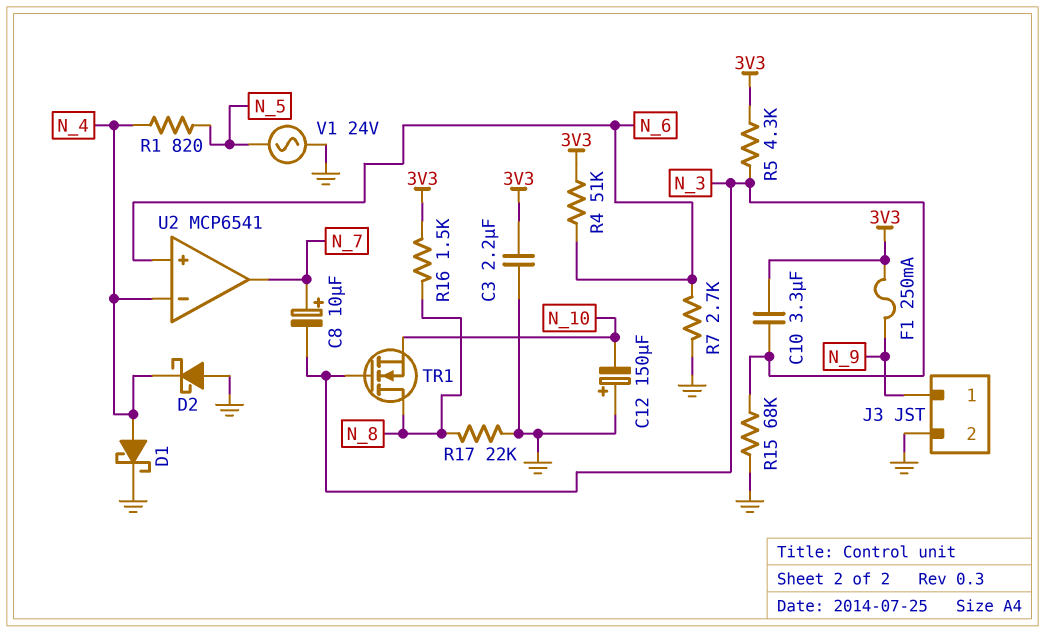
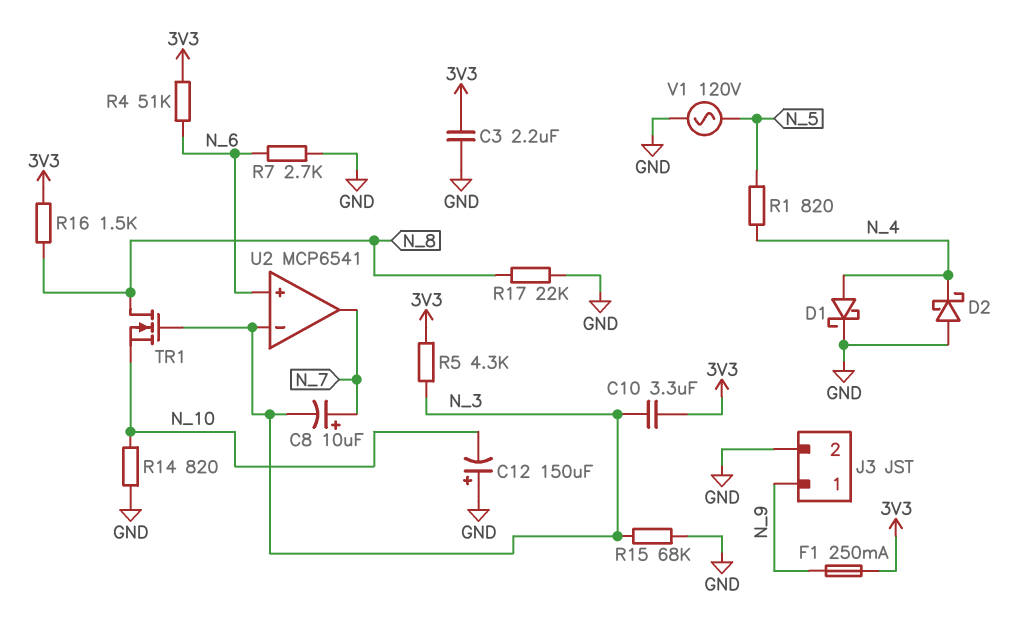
R14: none -> 820 (GND, N_10)
U2 pin in-: N_4 -> N_3
V1: AC 24V (GND, N_5) -> AC 120V (GND, N_5)

